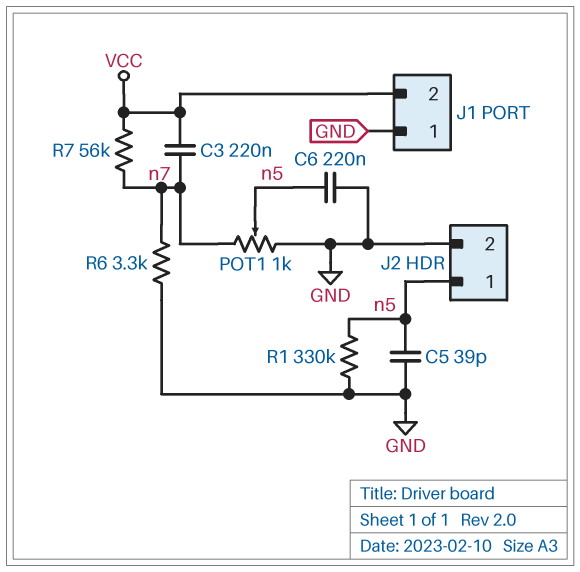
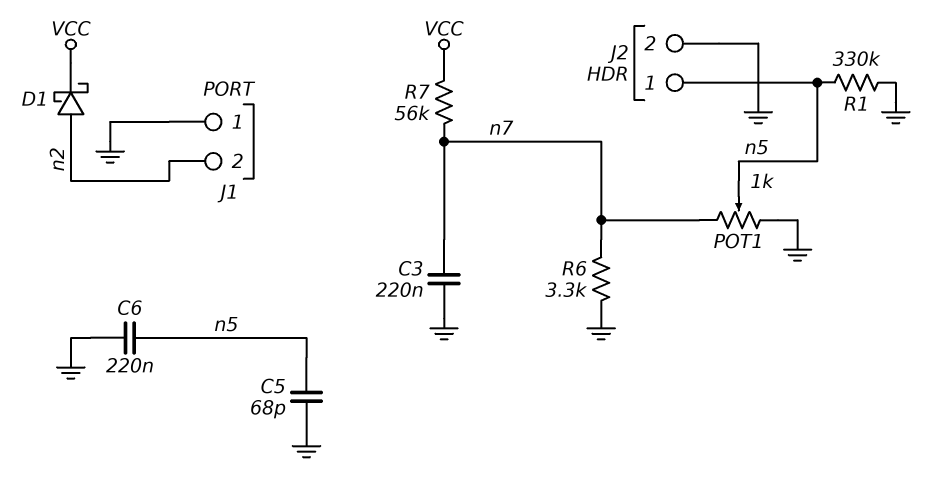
C3: 220nF (VCC, n7) -> 220nF (GND, n7)
C5: 39pF (GND, n5) -> 68pF (GND, n5)
D1: none -> schottky (A n2, K VCC)
J1 pin 2: VCC -> n2

